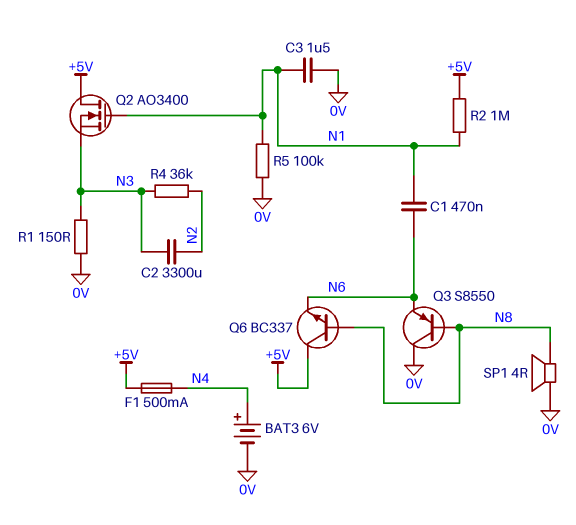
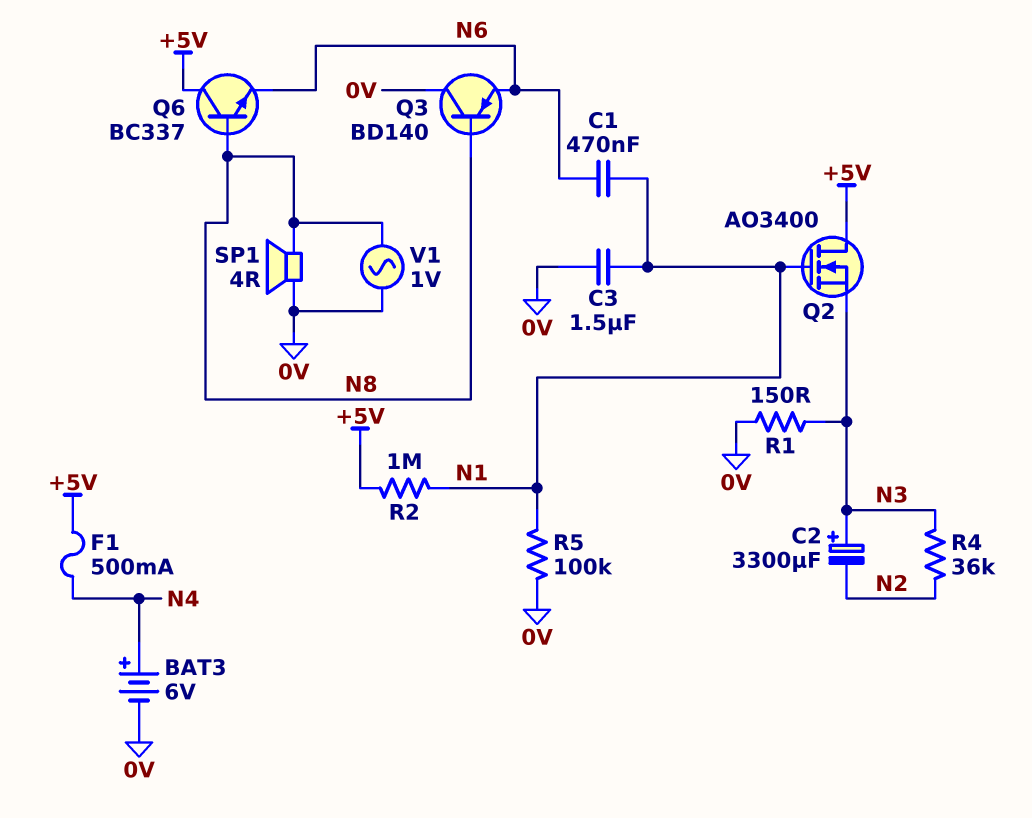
C2: 3300uF (N2, N3) -> 3300uF (plus N3, minus N2)
Q3: PNP S8550 (B N8, C 0V, E N6) -> PNP BD140 (B N8, C 0V, E N6)
V1: none -> AC 1V (0V, N8)

